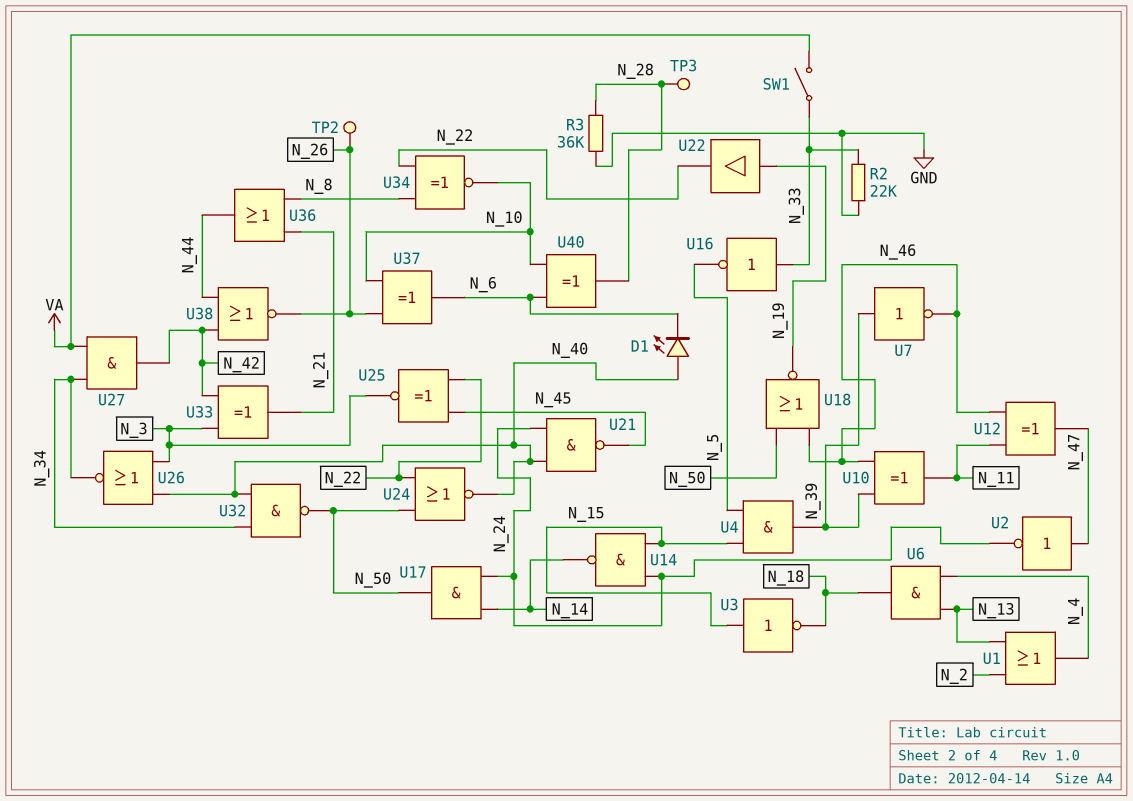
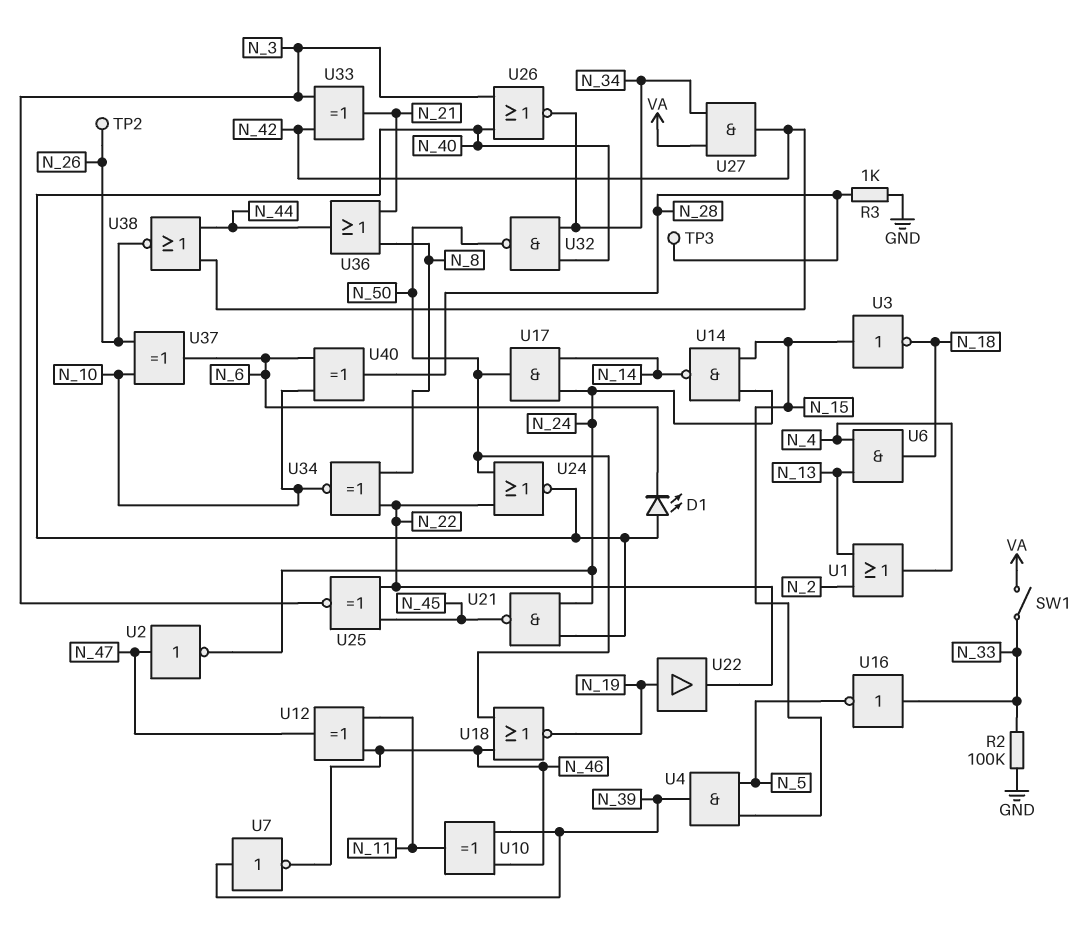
R2: 22k (GND, N_33) -> 100k (GND, N_33)
R3: 36k (GND, N_28) -> 1k (GND, N_28)

